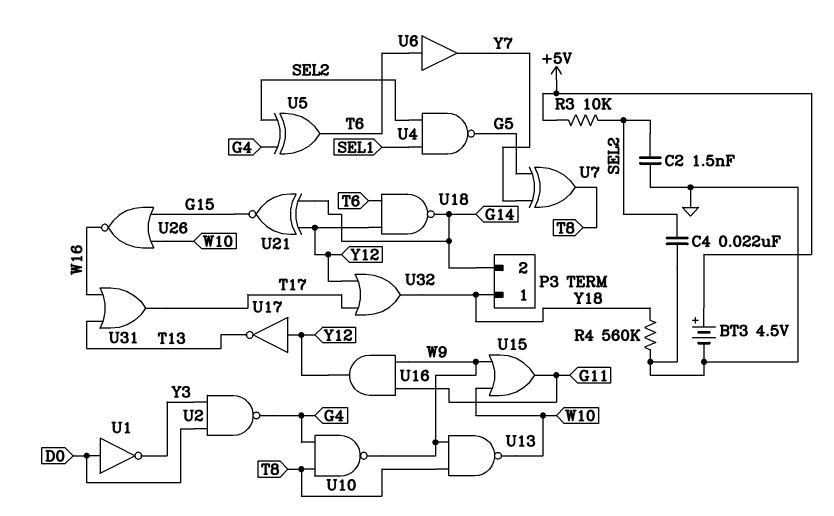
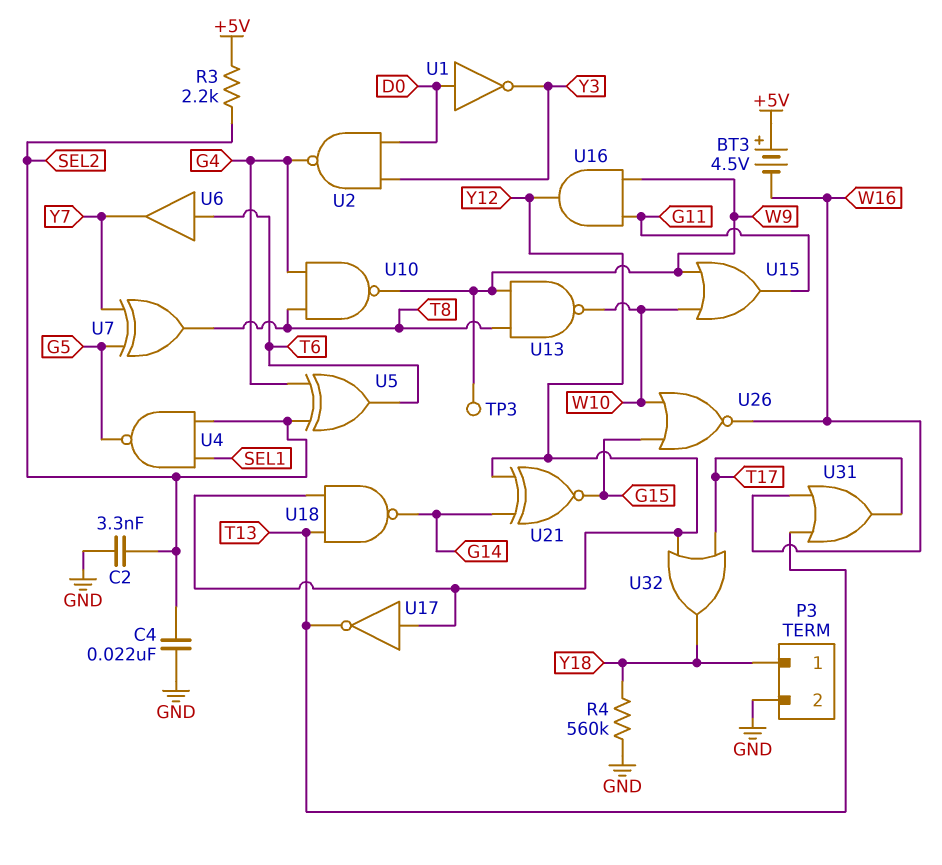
BT3: 4.5V (plus +5V, minus GND) -> 4.5V (plus +5V, minus W16)
C2: 1.5nF (GND, SEL2) -> 3.3nF (GND, SEL2)
P3 pin 2: G14 -> GND
R3: 10k (+5V, SEL2) -> 2.2k (+5V, SEL2)
TP3: none -> test point (W9)
U18: NAND (in T6, in Y12, out G14) -> NAND (in T13, in Y12, out G14)

